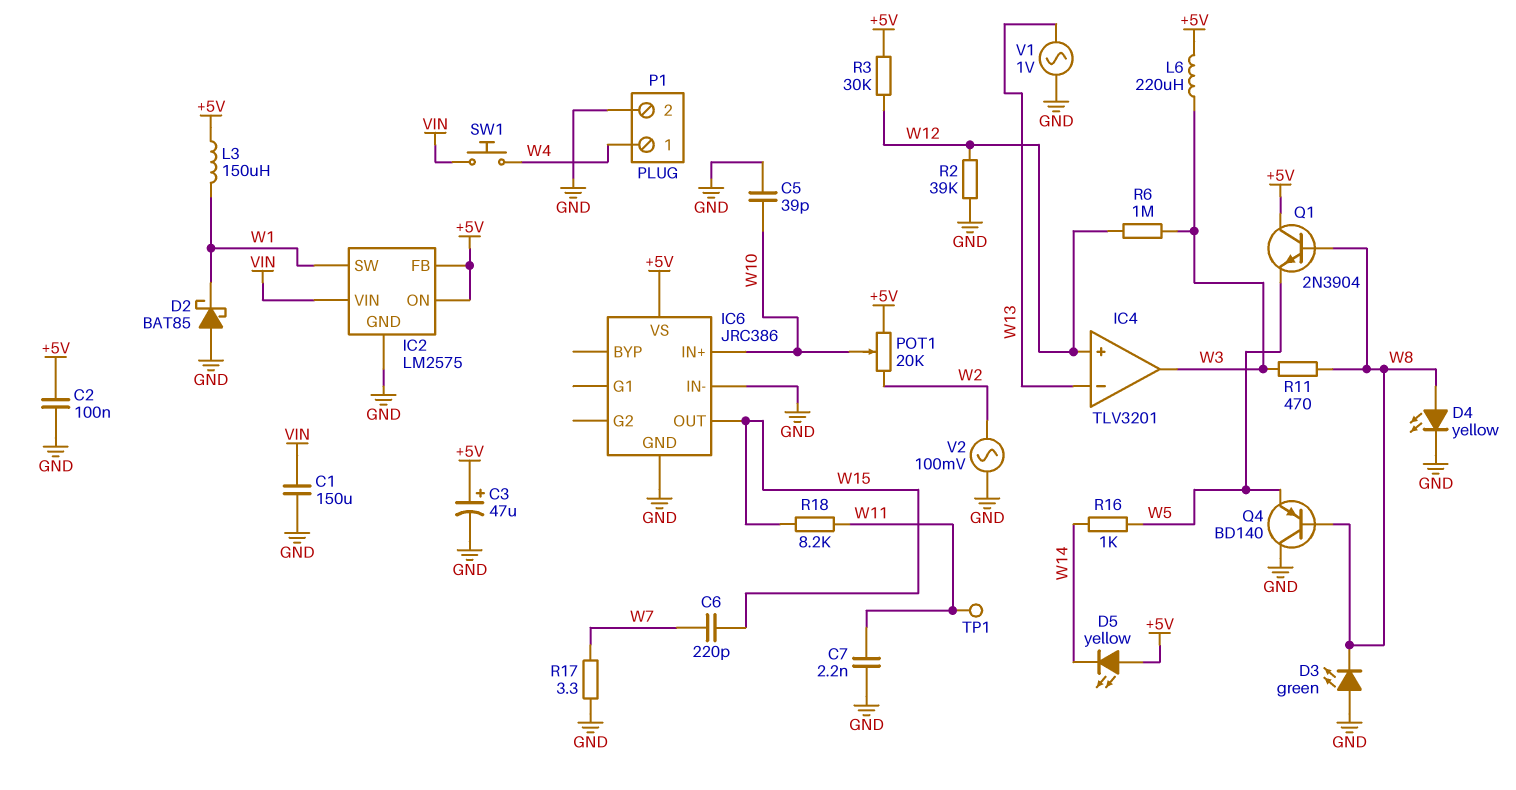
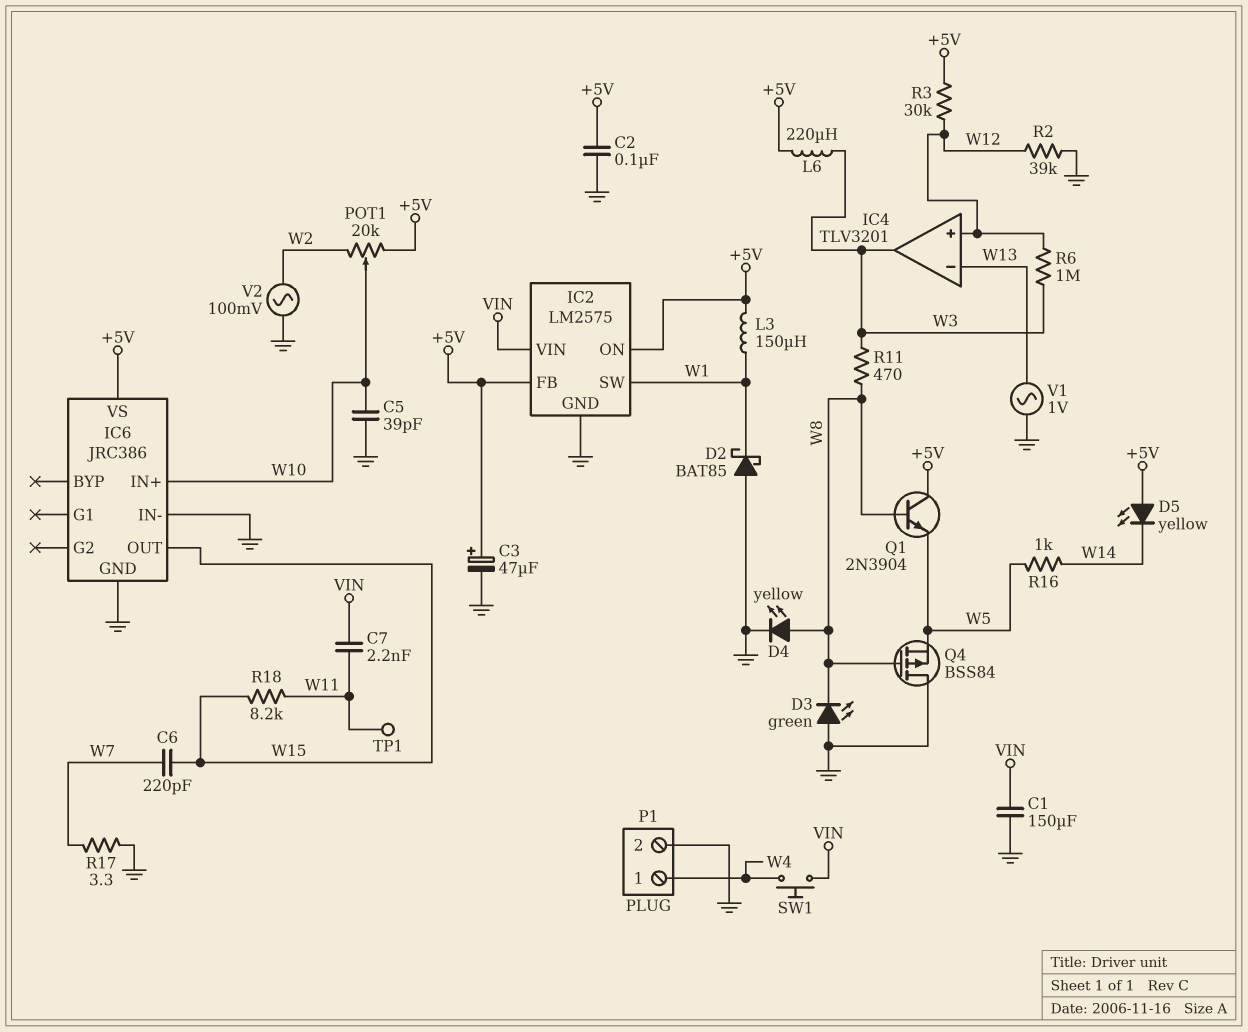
C7: 2.2nF (GND, W11) -> 2.2nF (VIN, W11)
Q4: PNP BD140 (B W8, C GND, E W5) -> PMOS BSS84 (G W8, D GND, S W5)

